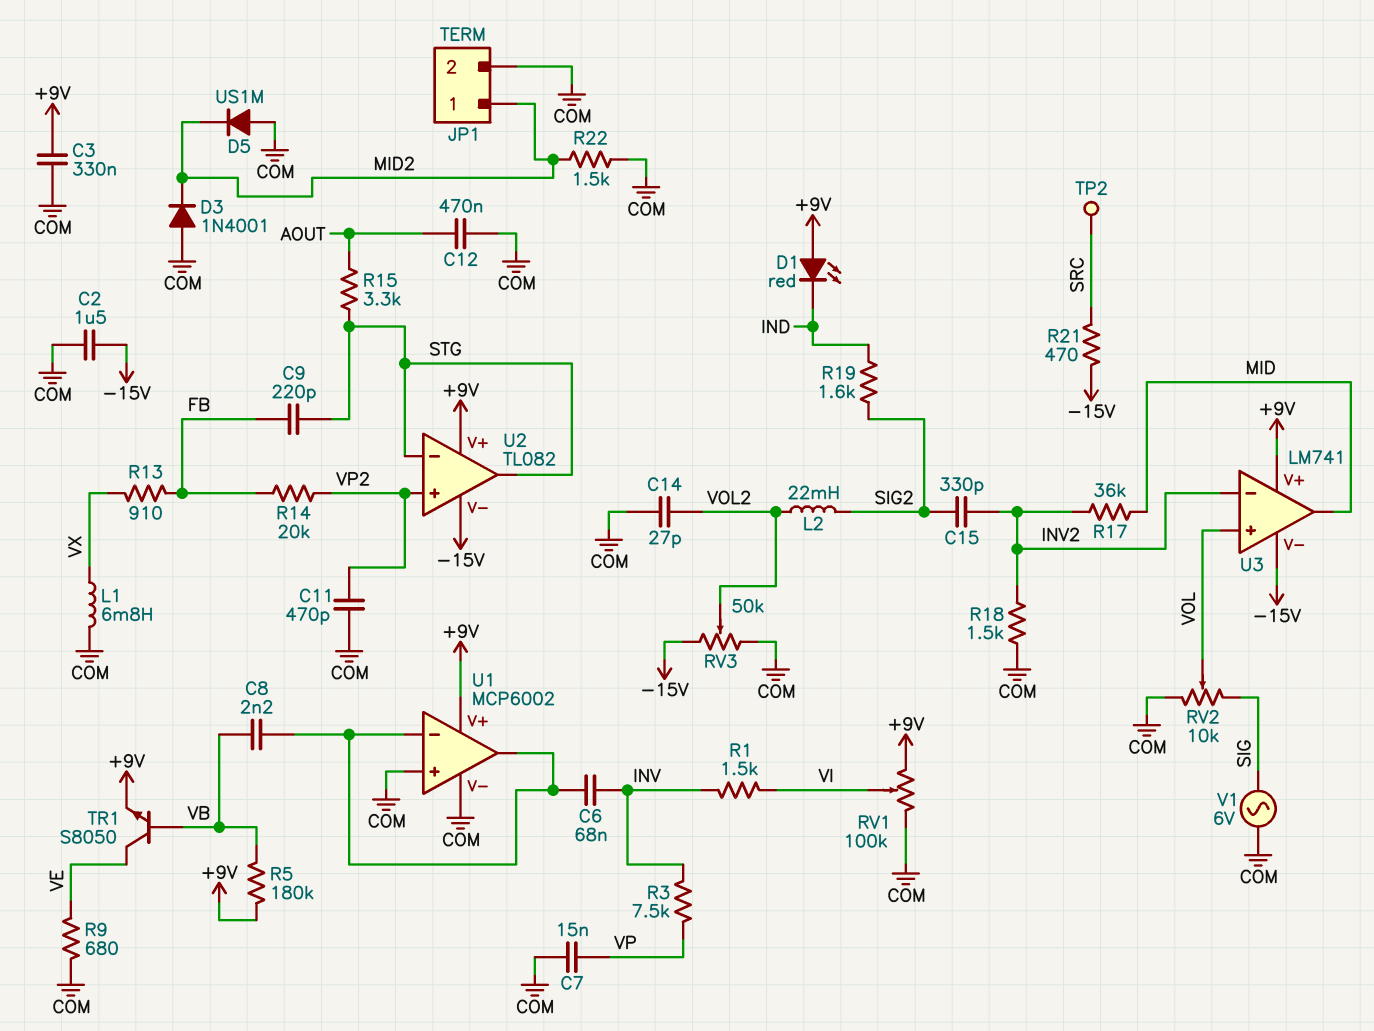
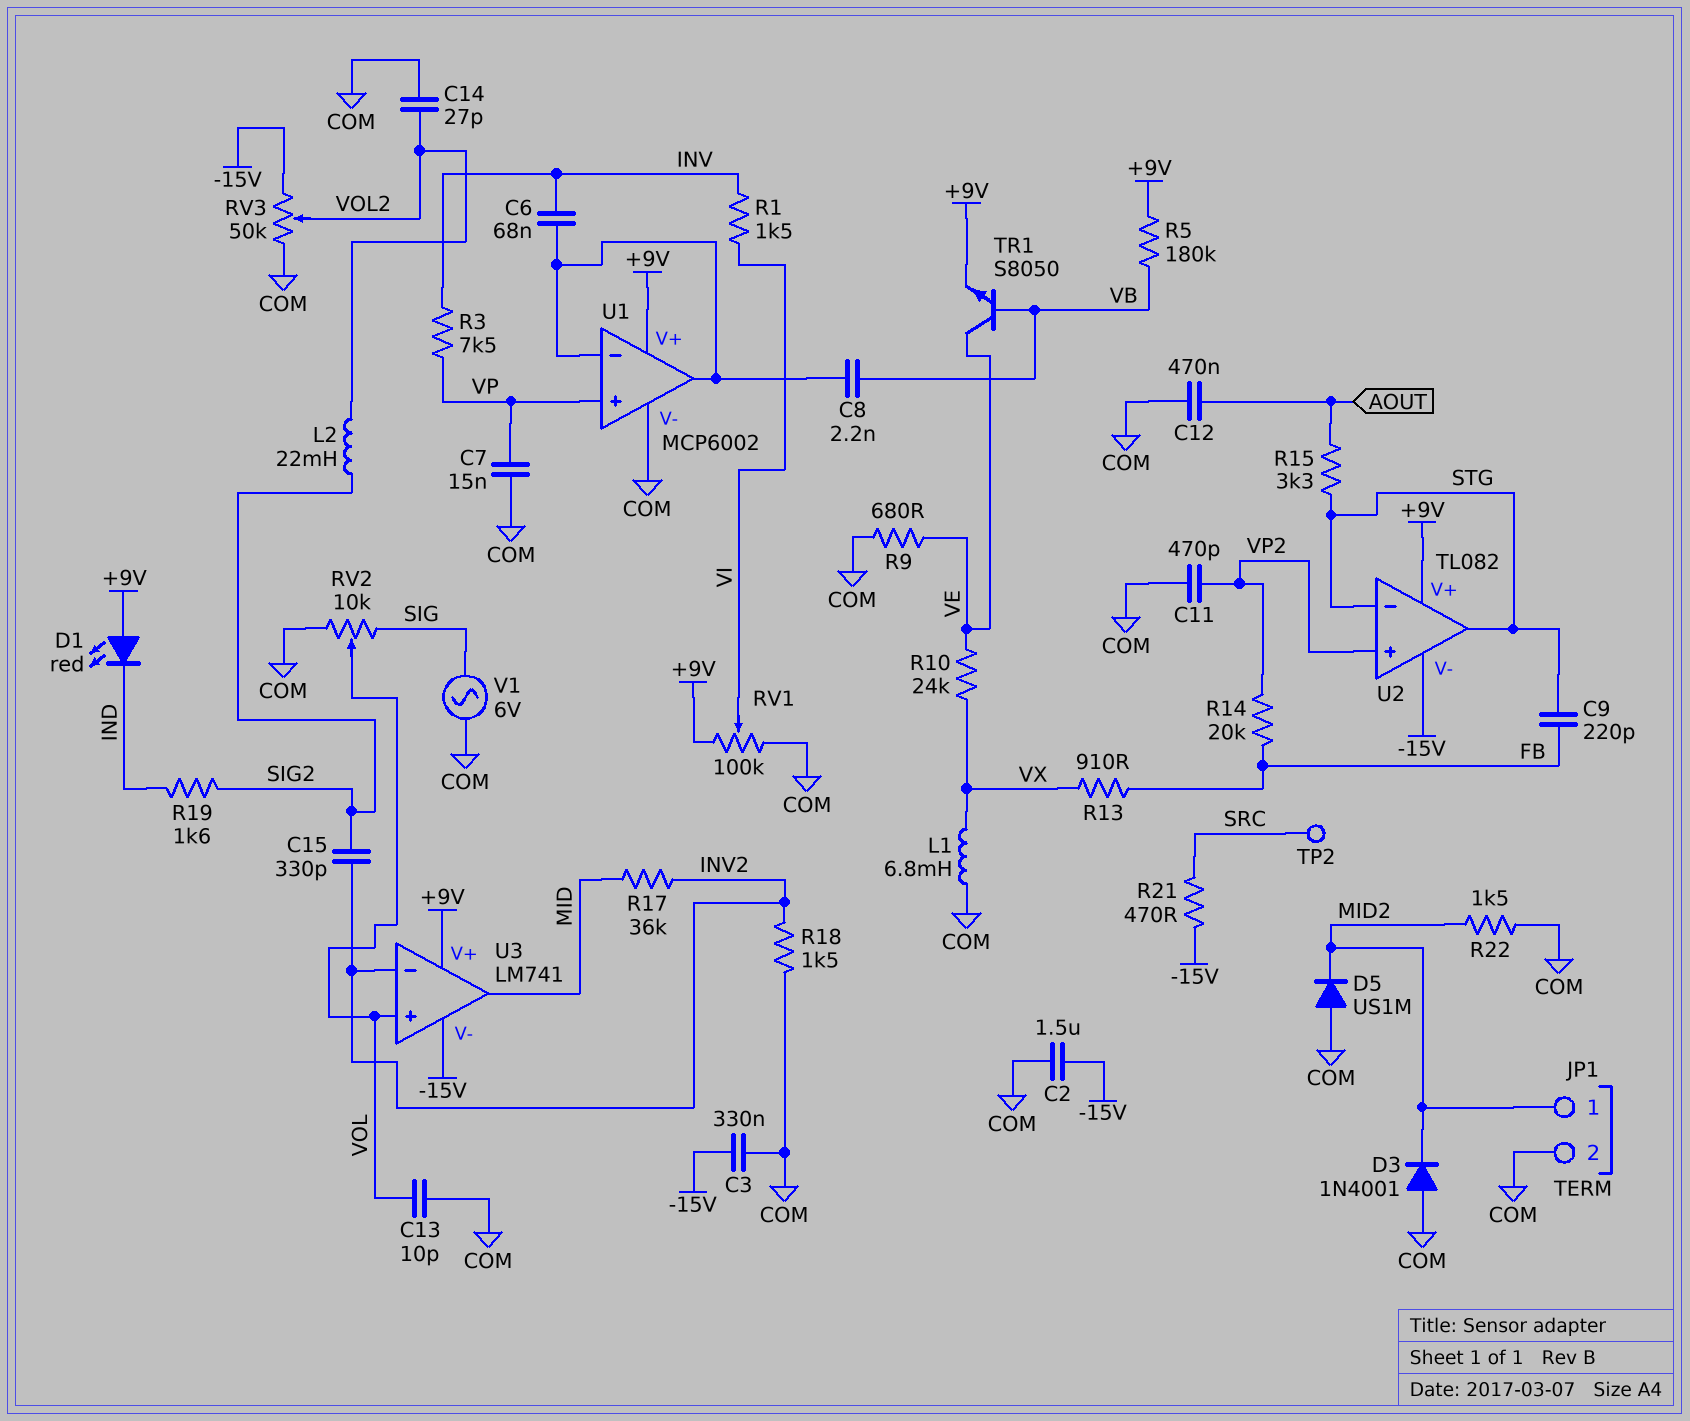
C3: 330nF (+9V, COM) -> 330nF (-15V, COM)
C13: none -> 10pF (COM, VOL)
R10: none -> 24k (VE, VX)
U1 pin in+: COM -> VP

